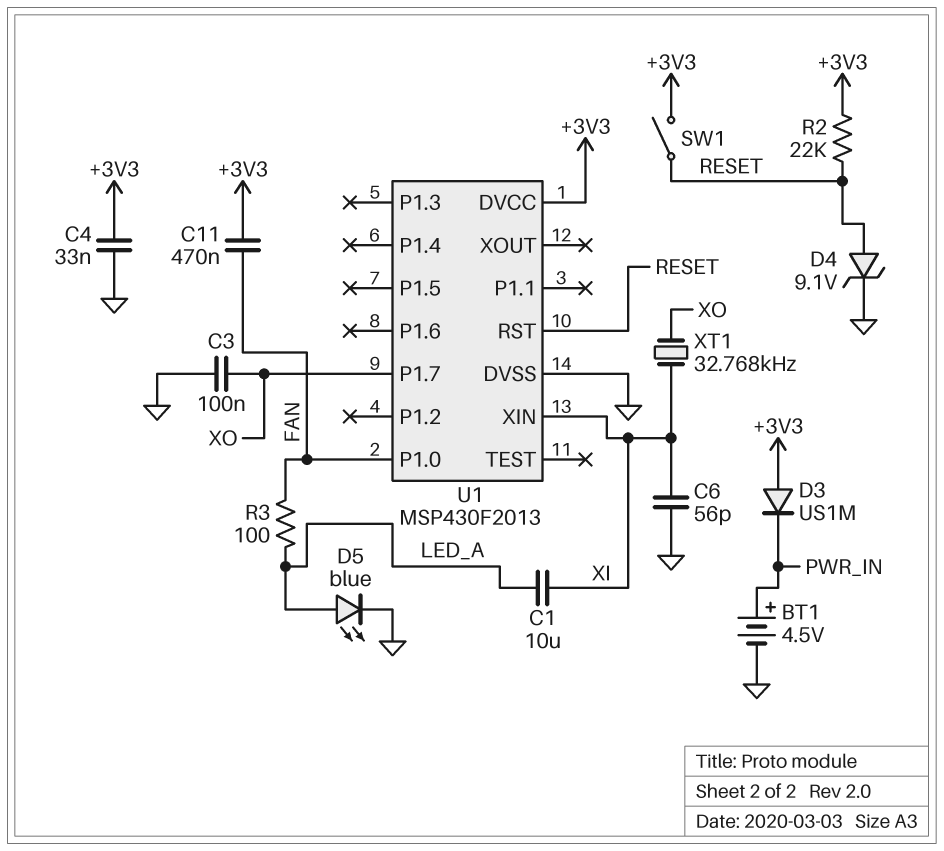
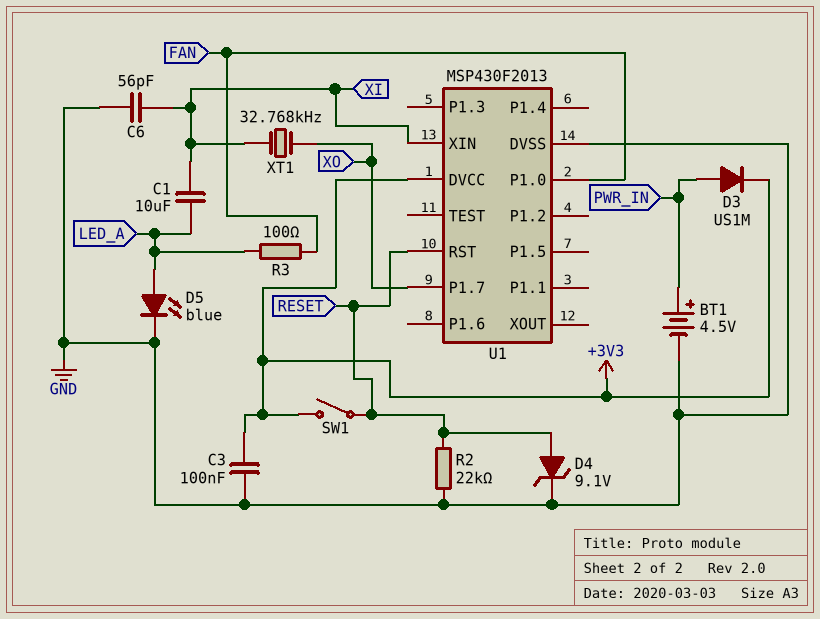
C3: 100nF (GND, XO) -> 100nF (+3V3, GND)
C4: 33nF (+3V3, GND) -> none
C11: 470nF (+3V3, FAN) -> none
D3: diode US1M (A +3V3, K PWR_IN) -> diode US1M (A PWR_IN, K +3V3)
R2: 22k (+3V3, RESET) -> 22k (GND, RESET)

